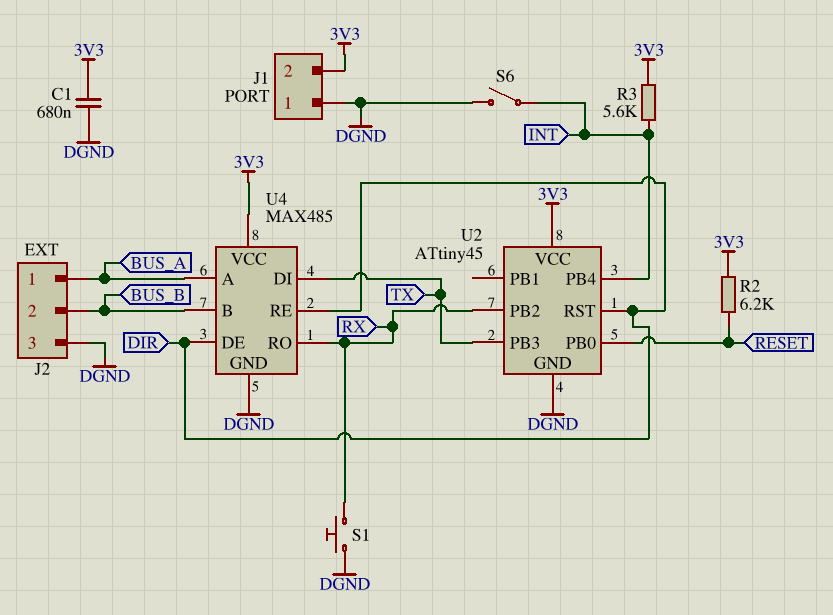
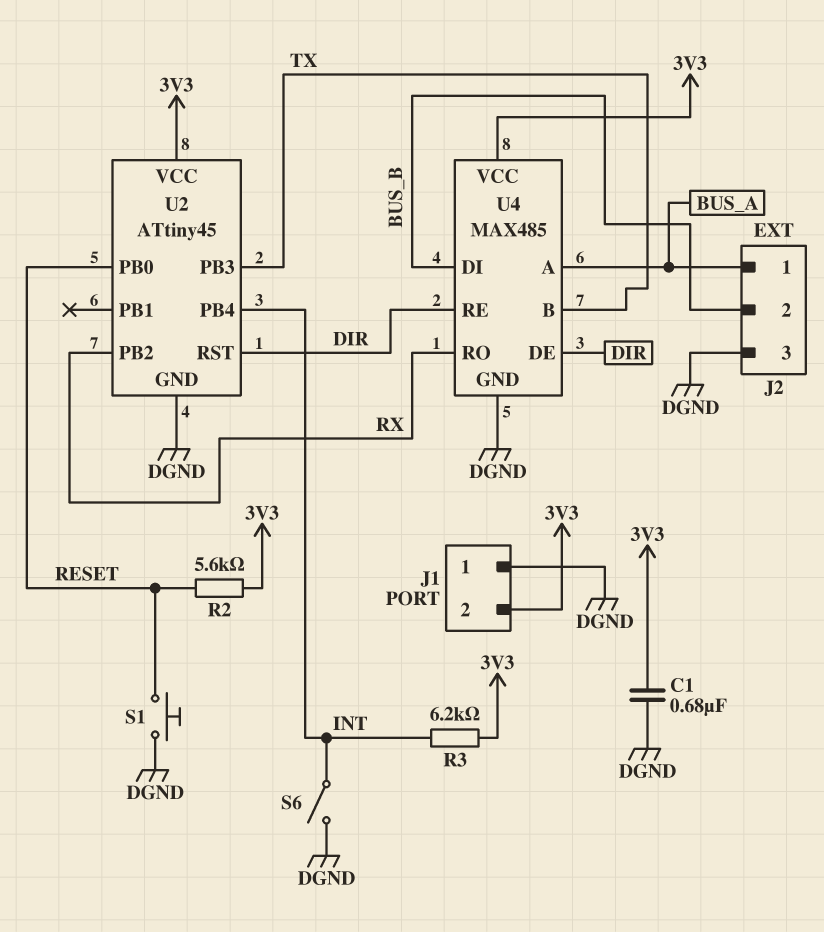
R2: 6.2k (3V3, RESET) -> 5.6k (3V3, RESET)
R3: 5.6k (3V3, INT) -> 6.2k (3V3, INT)
S1: button (DGND, RX) -> button (DGND, RESET)
U4 pin B: BUS_B -> TX
U4 pin DI: TX -> BUS_B

